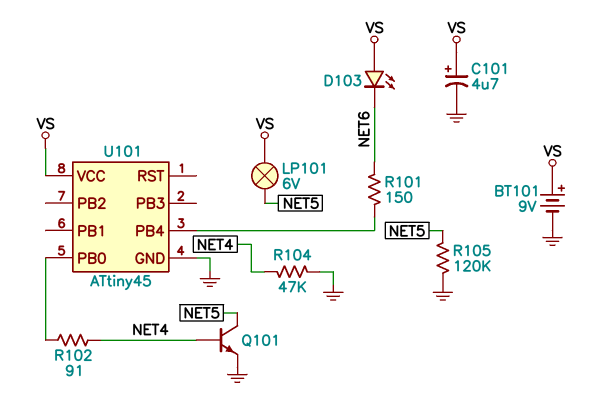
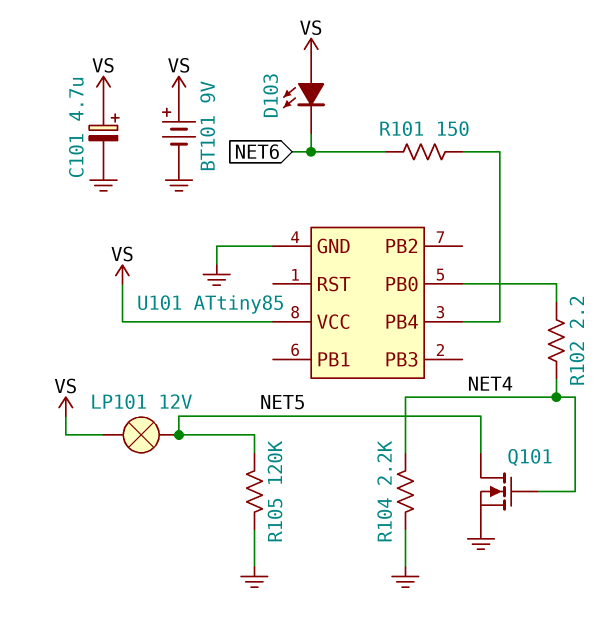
LP101: lamp 6V (NET5, VS) -> lamp 12V (NET5, VS)
Q101: NPN (B NET4, C NET5, E GND) -> NMOS (G NET4, D NET5, S GND)
R102: 91 (NET4, U101/PB0) -> 2.2 (NET4, U101/PB0)
R104: 47k (GND, NET4) -> 2.2k (GND, NET4)
U101: ATtiny45 -> ATtiny85

